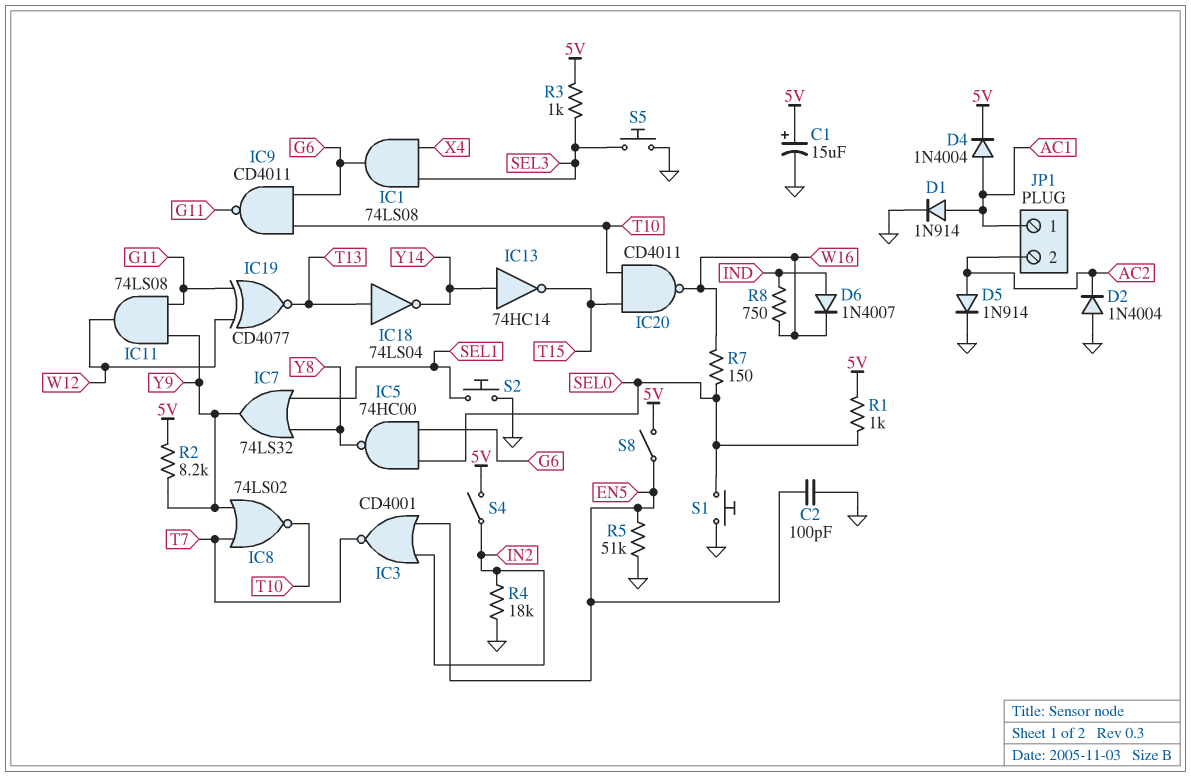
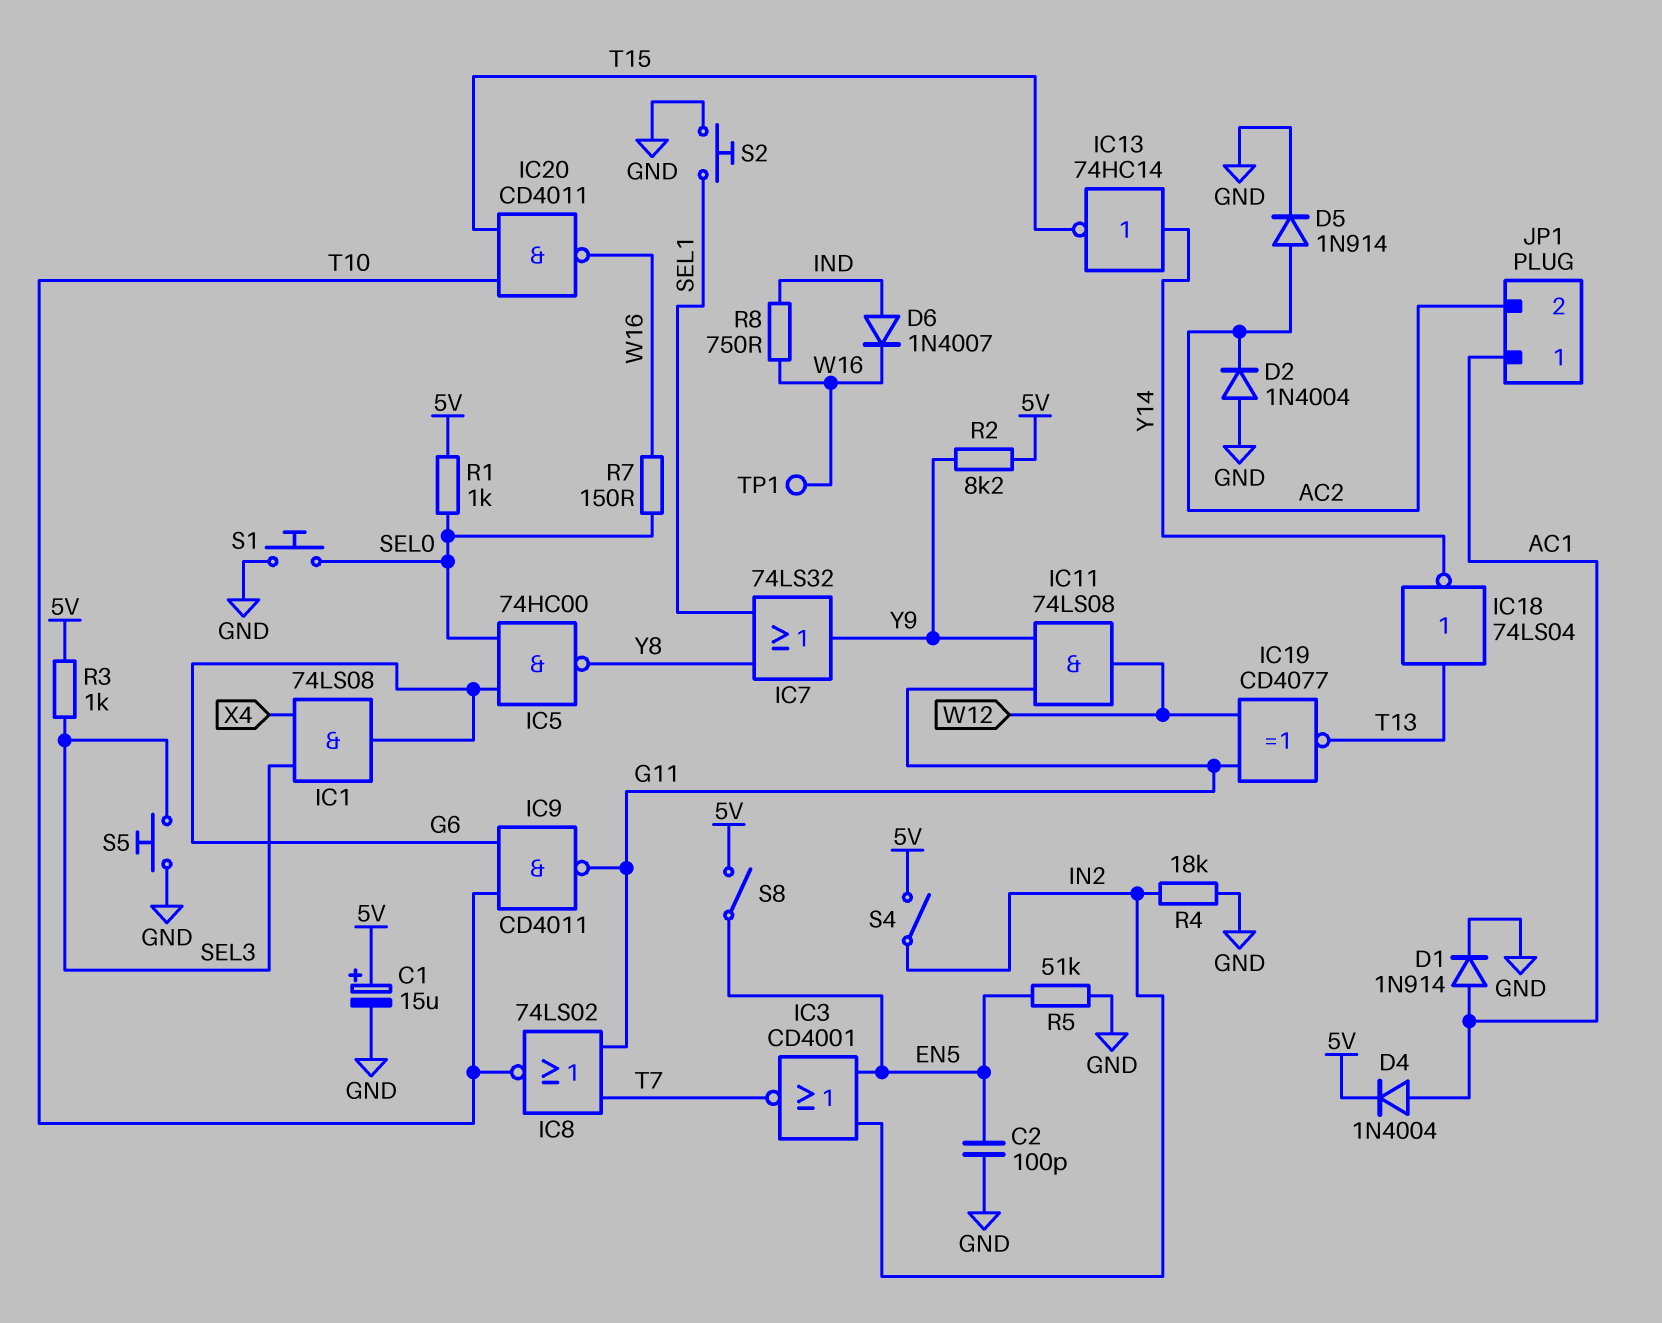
IC8: NOR 74LS02 (in T7, in Y9, out T10) -> NOR 74LS02 (in G11, in T7, out T10)
TP1: none -> test point (W16)

